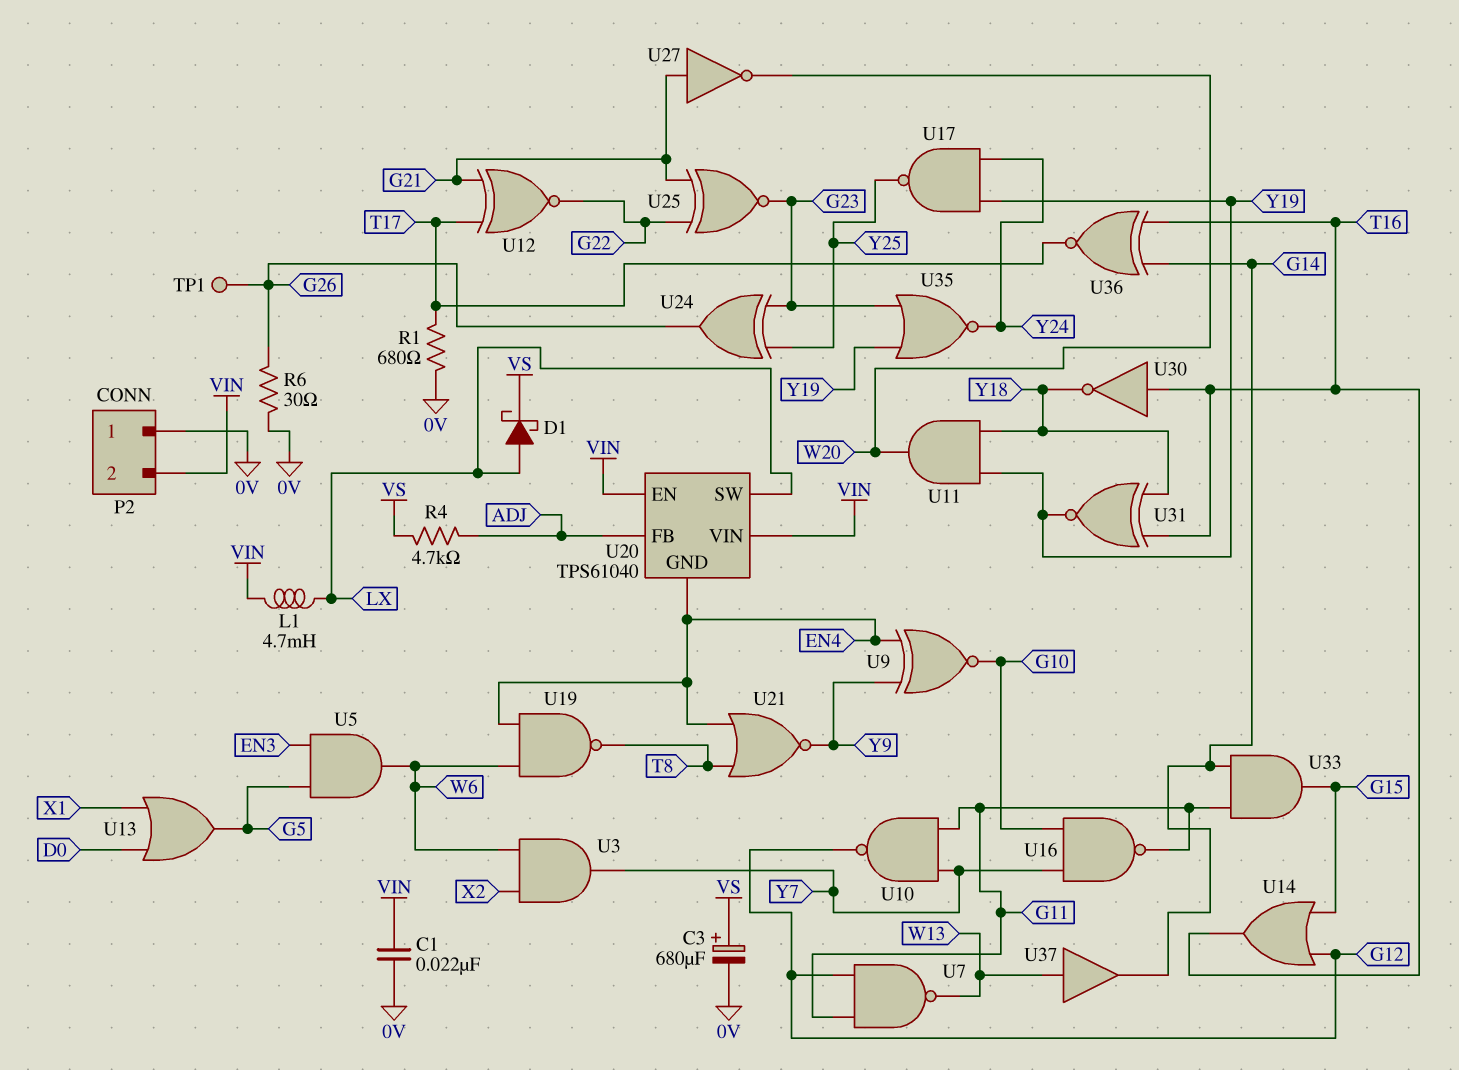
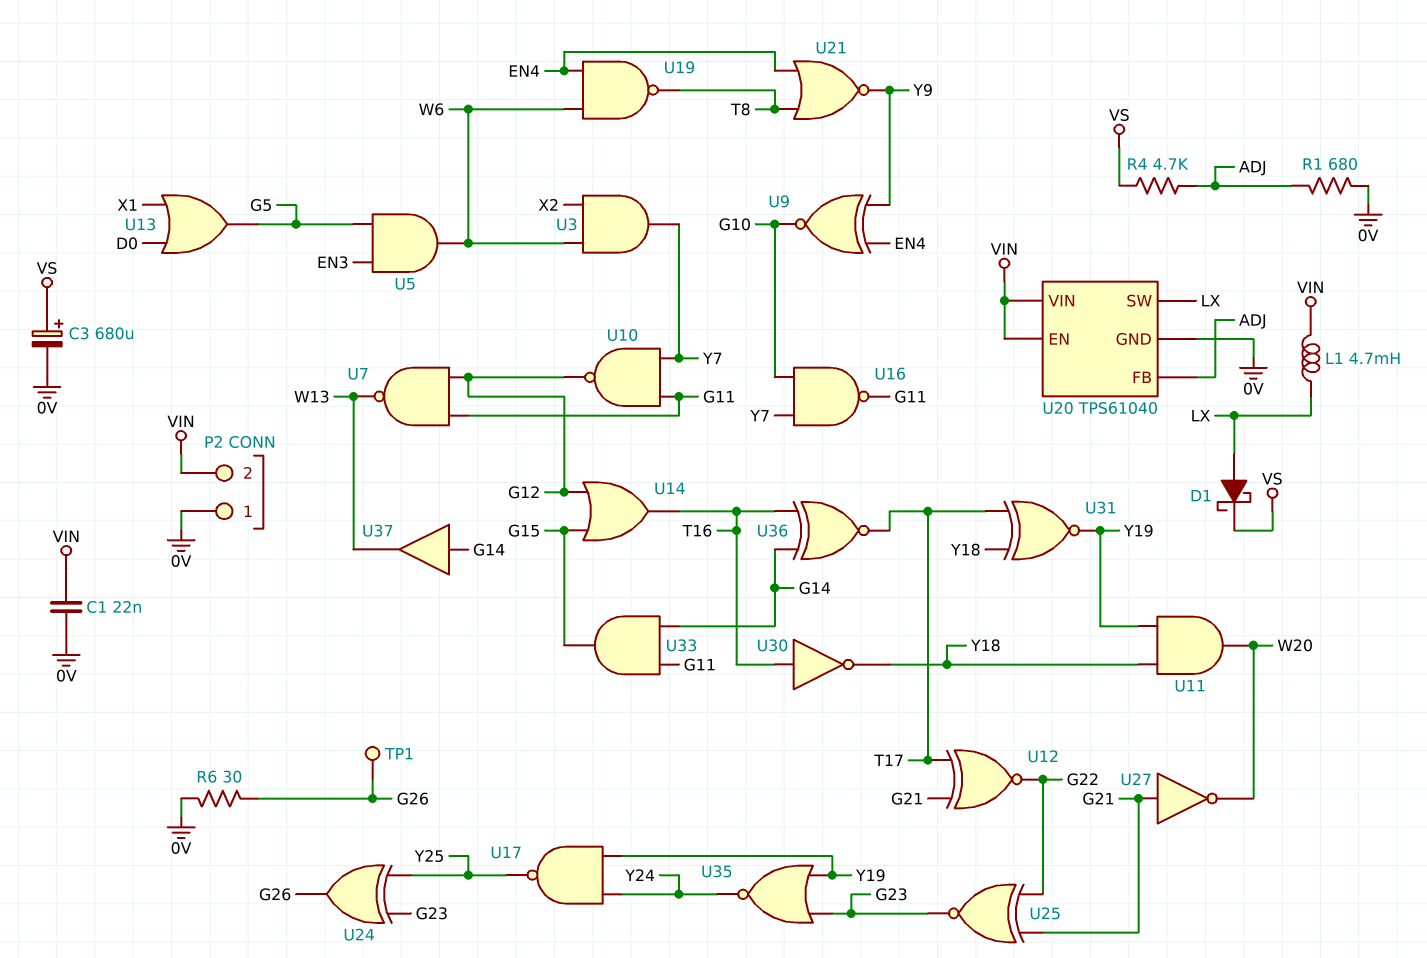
R1: 680 (0V, T17) -> 680 (0V, ADJ)
U20 pin GND: EN4 -> 0V
U31: XNOR (in T16, in Y18, out Y19) -> XNOR (in T17, in Y18, out Y19)
U37: buffer (in W13, out G14) -> buffer (in G14, out W13)

